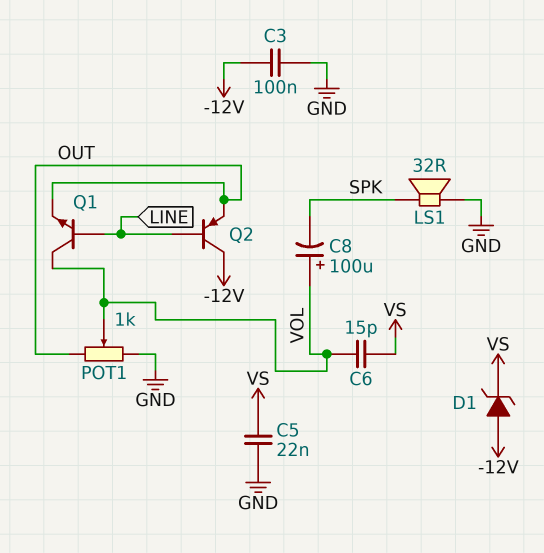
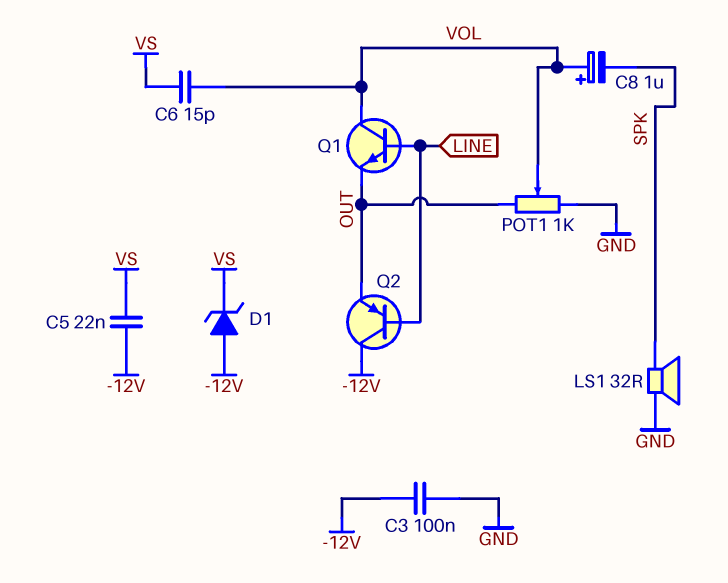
C5: 22nF (GND, VS) -> 22nF (-12V, VS)
C8: 100uF (plus VOL, minus SPK) -> 1uF (plus VOL, minus SPK)

